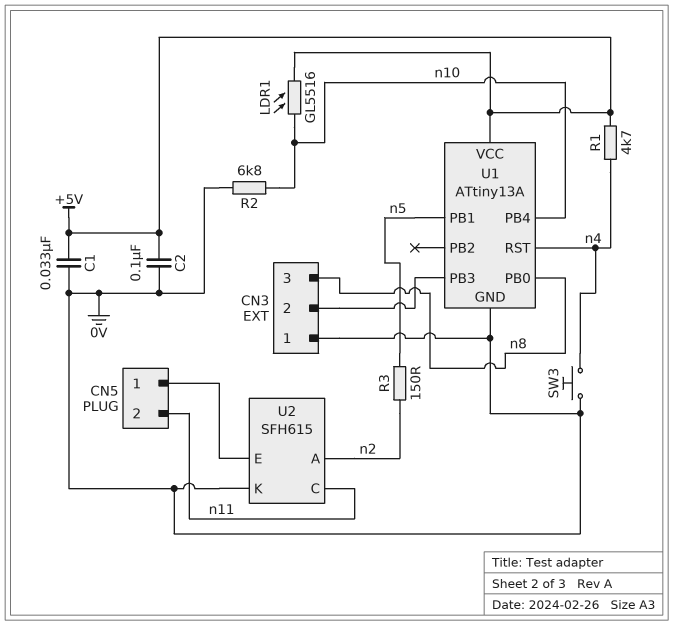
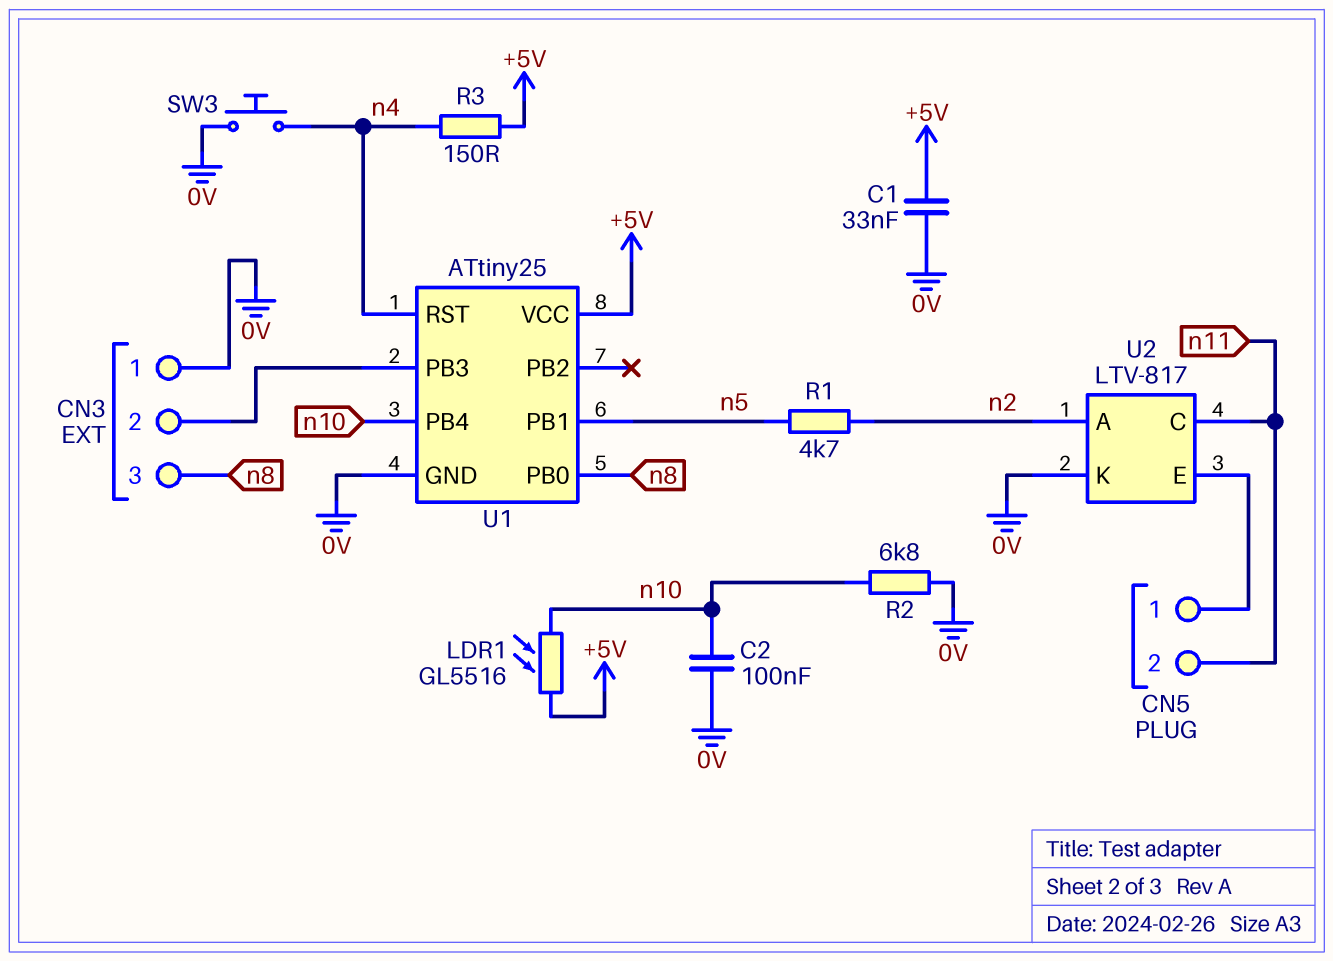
C2: 100nF (+5V, 0V) -> 100nF (0V, n10)
R1: 4.7k (+5V, n4) -> 4.7k (n2, n5)
R3: 150 (n2, n5) -> 150 (+5V, n4)
U1: ATtiny13A -> ATtiny25
U2: SFH615 -> LTV-817

